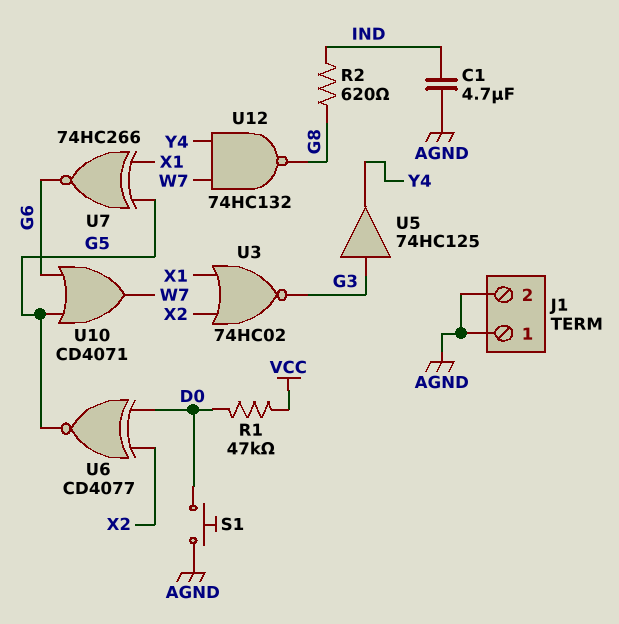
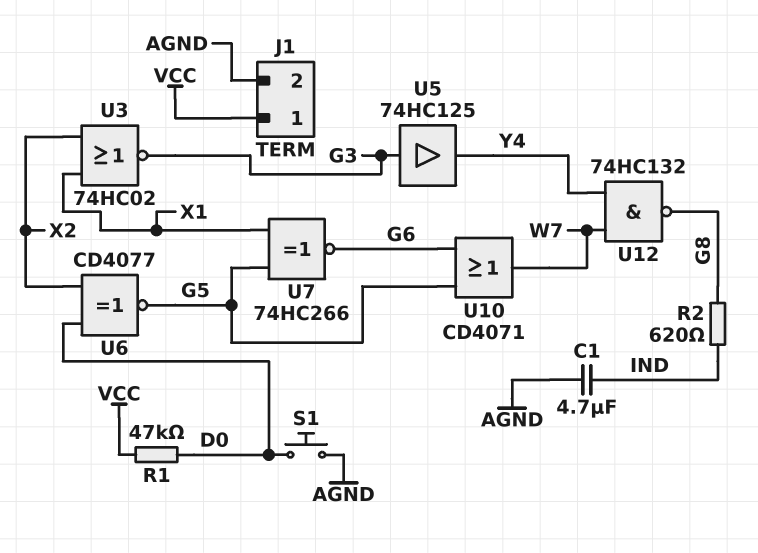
J1 pin 1: AGND -> VCC

